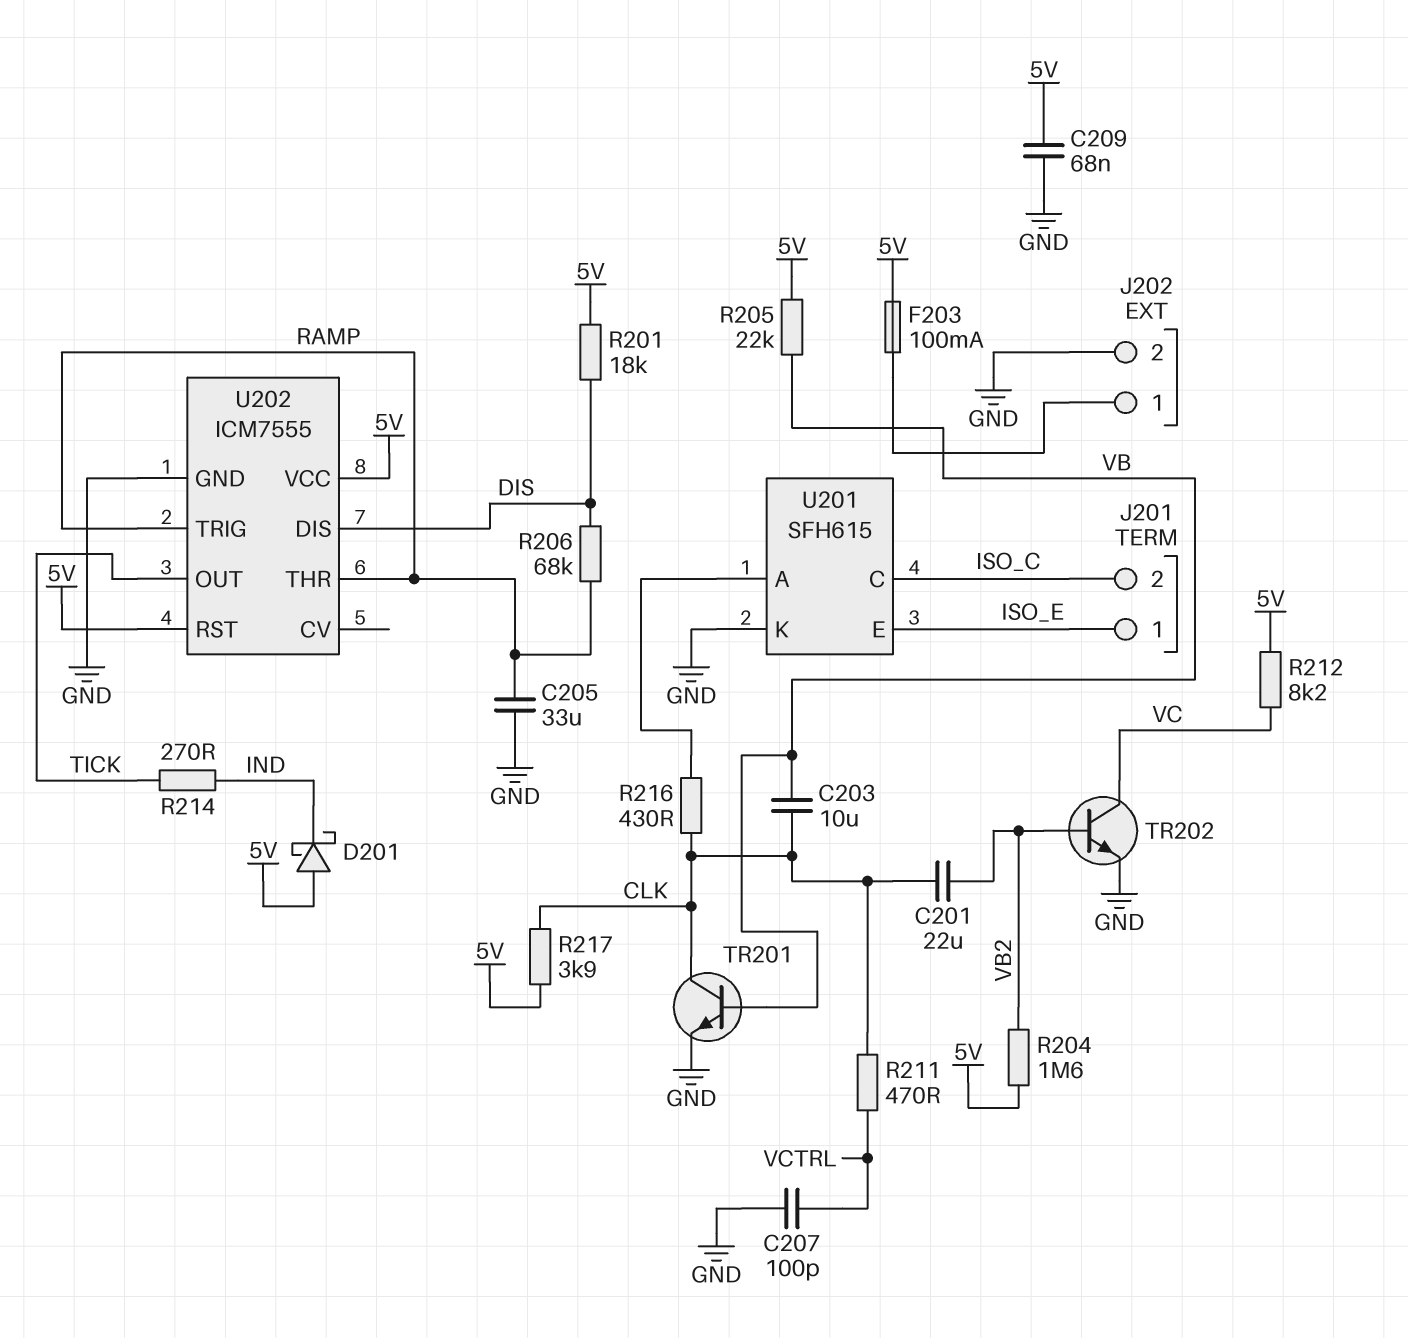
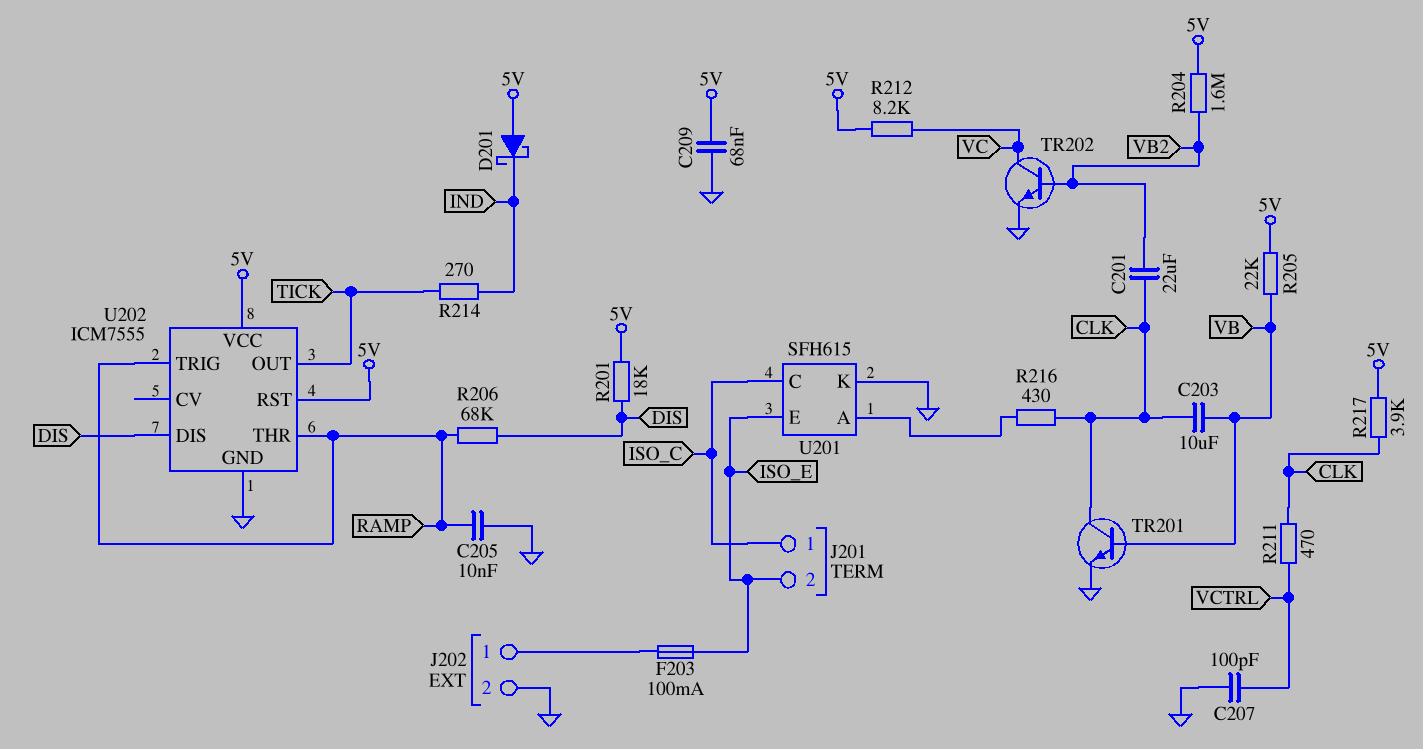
C205: 33uF (GND, RAMP) -> 10nF (GND, RAMP)
F203: 100mA (5V, J202/1) -> 100mA (ISO_E, J202/1)
J201 pin 1: ISO_E -> ISO_C
J201 pin 2: ISO_C -> ISO_E

